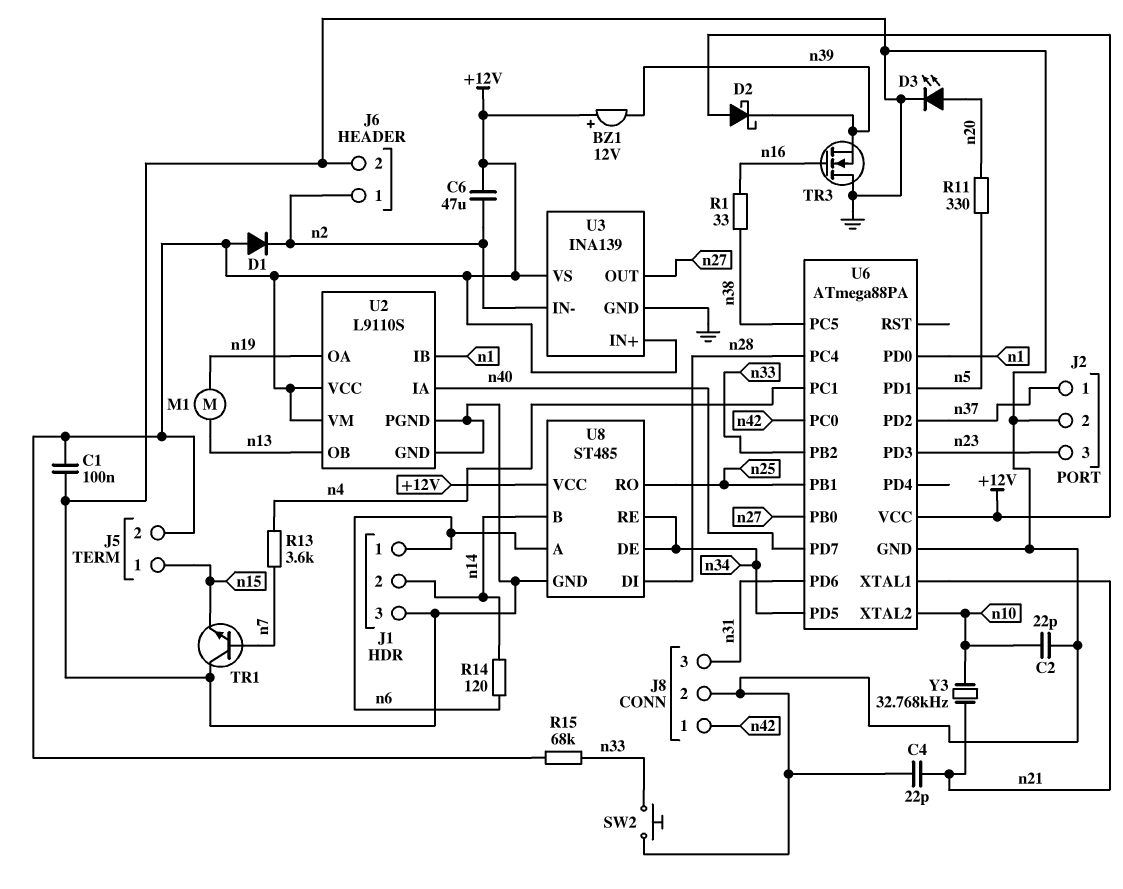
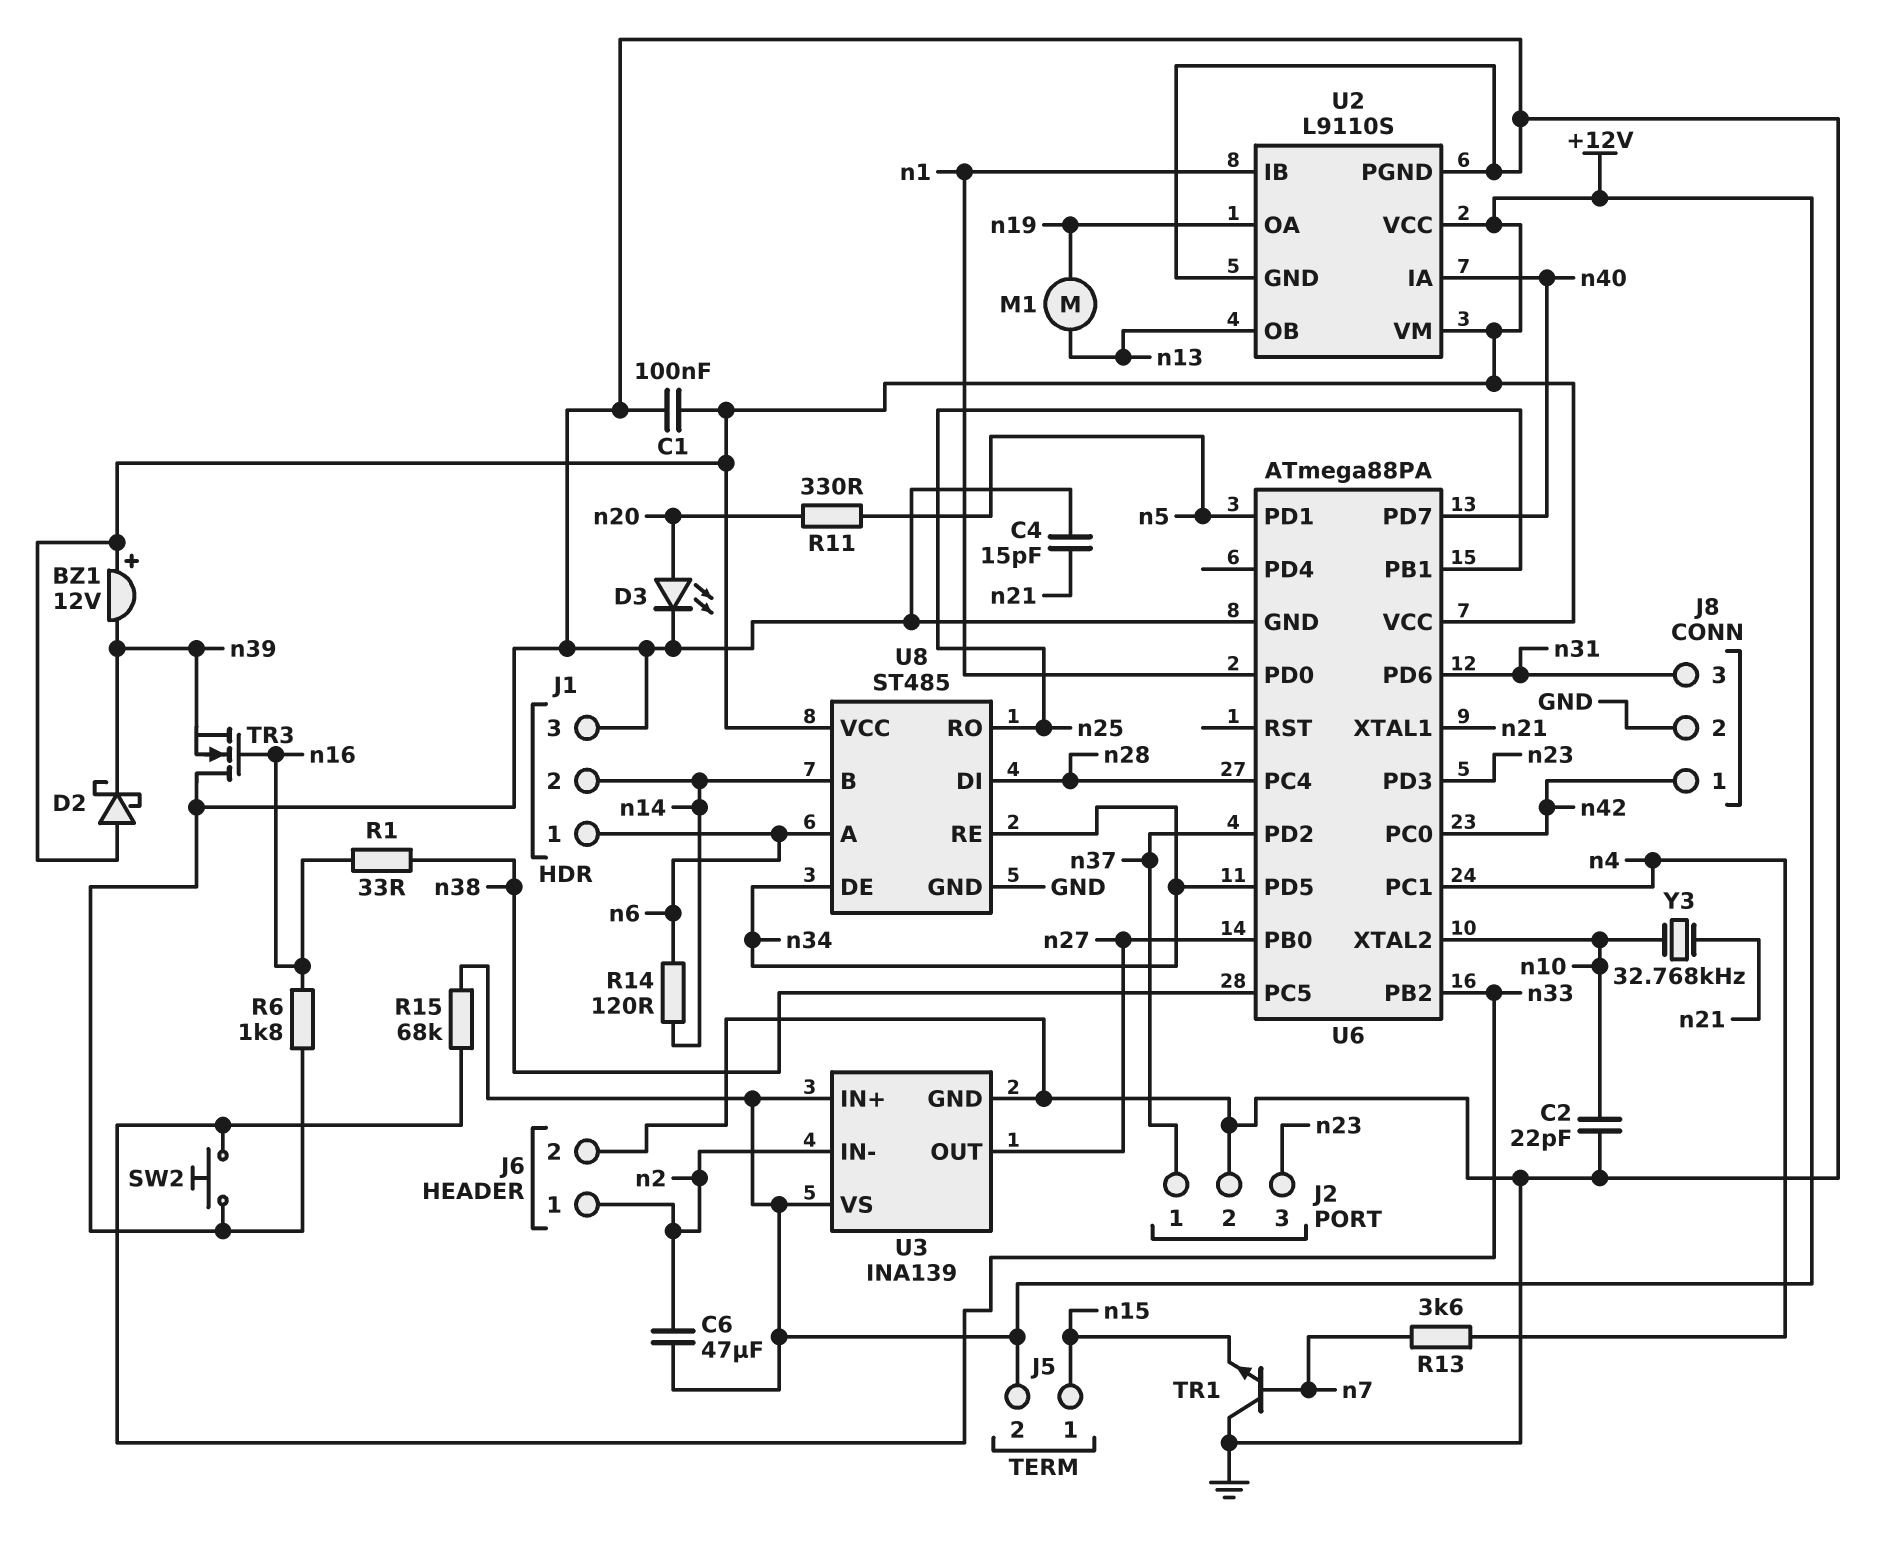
C4: 22pF (GND, n21) -> 15pF (GND, n21)
D1: diode (A +12V, K n2) -> none
R6: none -> 1.8k (GND, n16)

